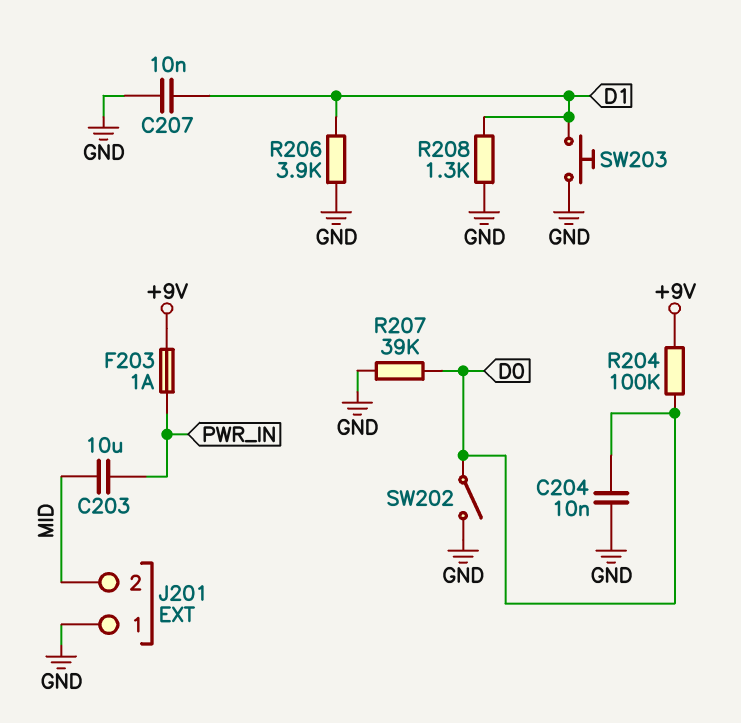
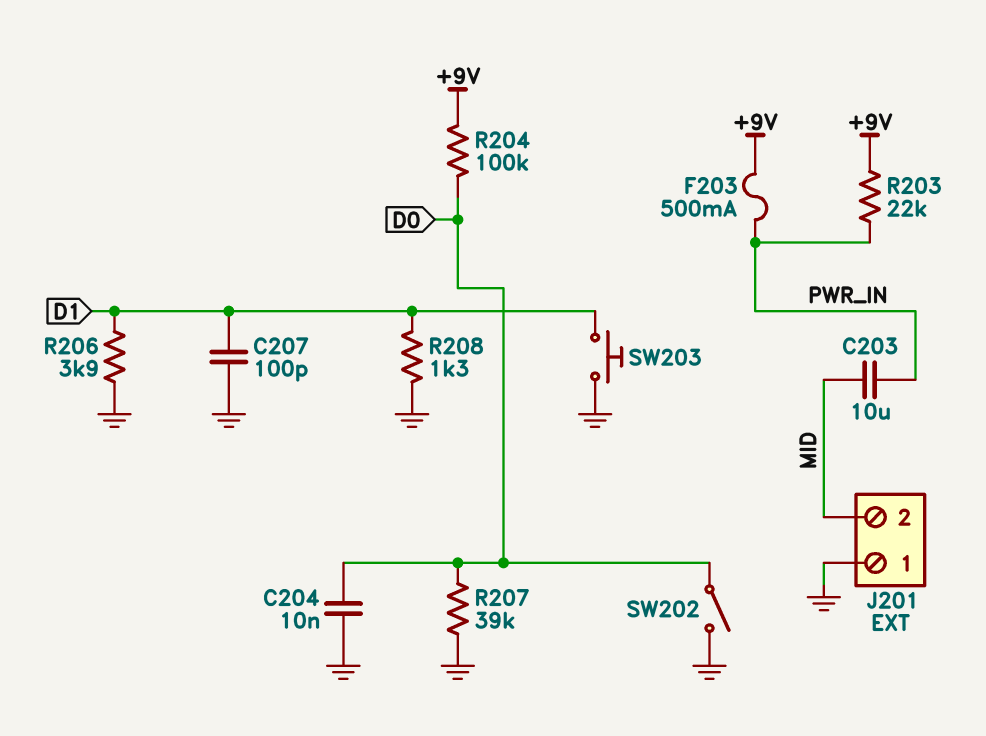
C207: 10nF (D1, GND) -> 100pF (D1, GND)
F203: 1A (+9V, PWR_IN) -> 500mA (+9V, PWR_IN)
R203: none -> 22k (+9V, PWR_IN)

